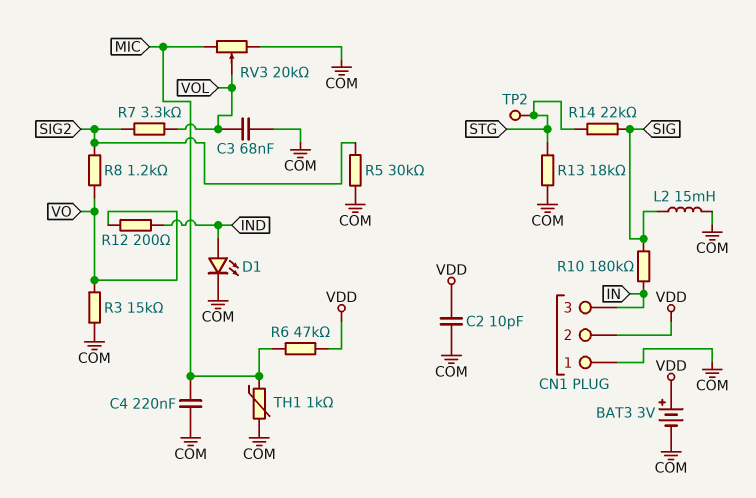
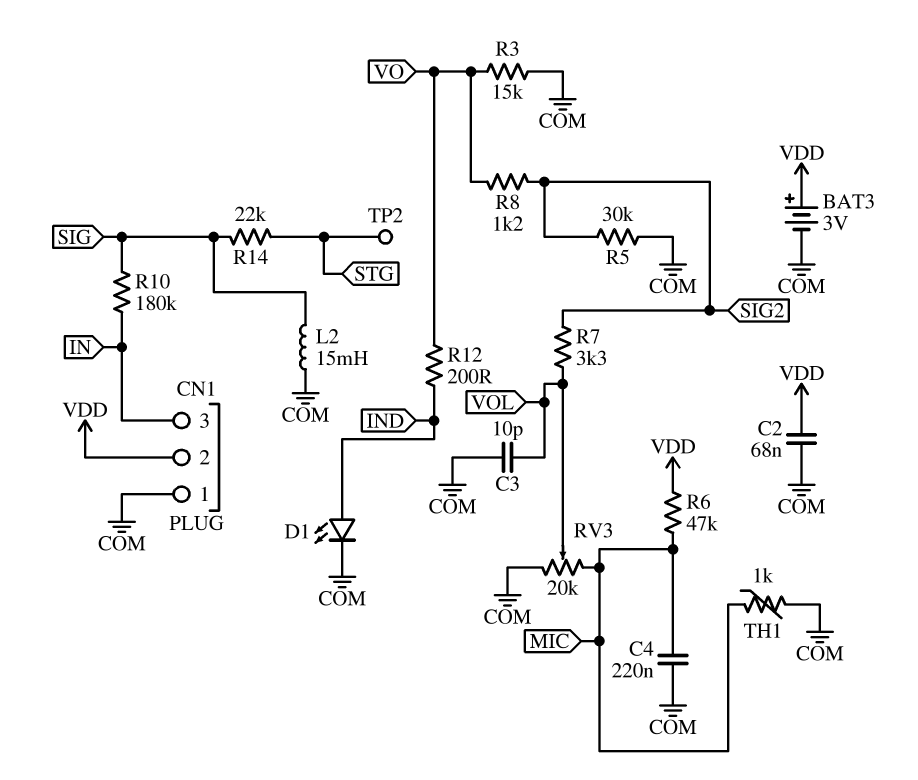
C2: 10pF (COM, VDD) -> 68nF (COM, VDD)
C3: 68nF (COM, VOL) -> 10pF (COM, VOL)
R13: 18k (COM, STG) -> none

